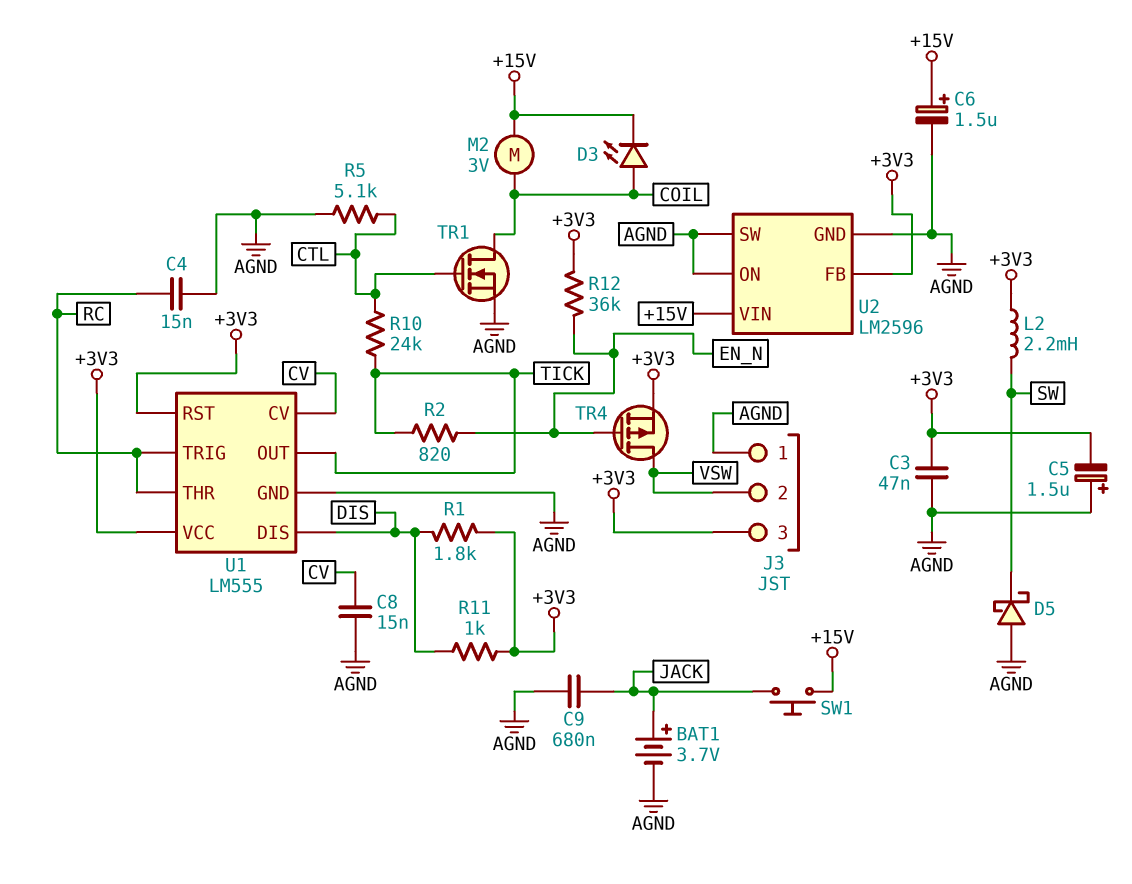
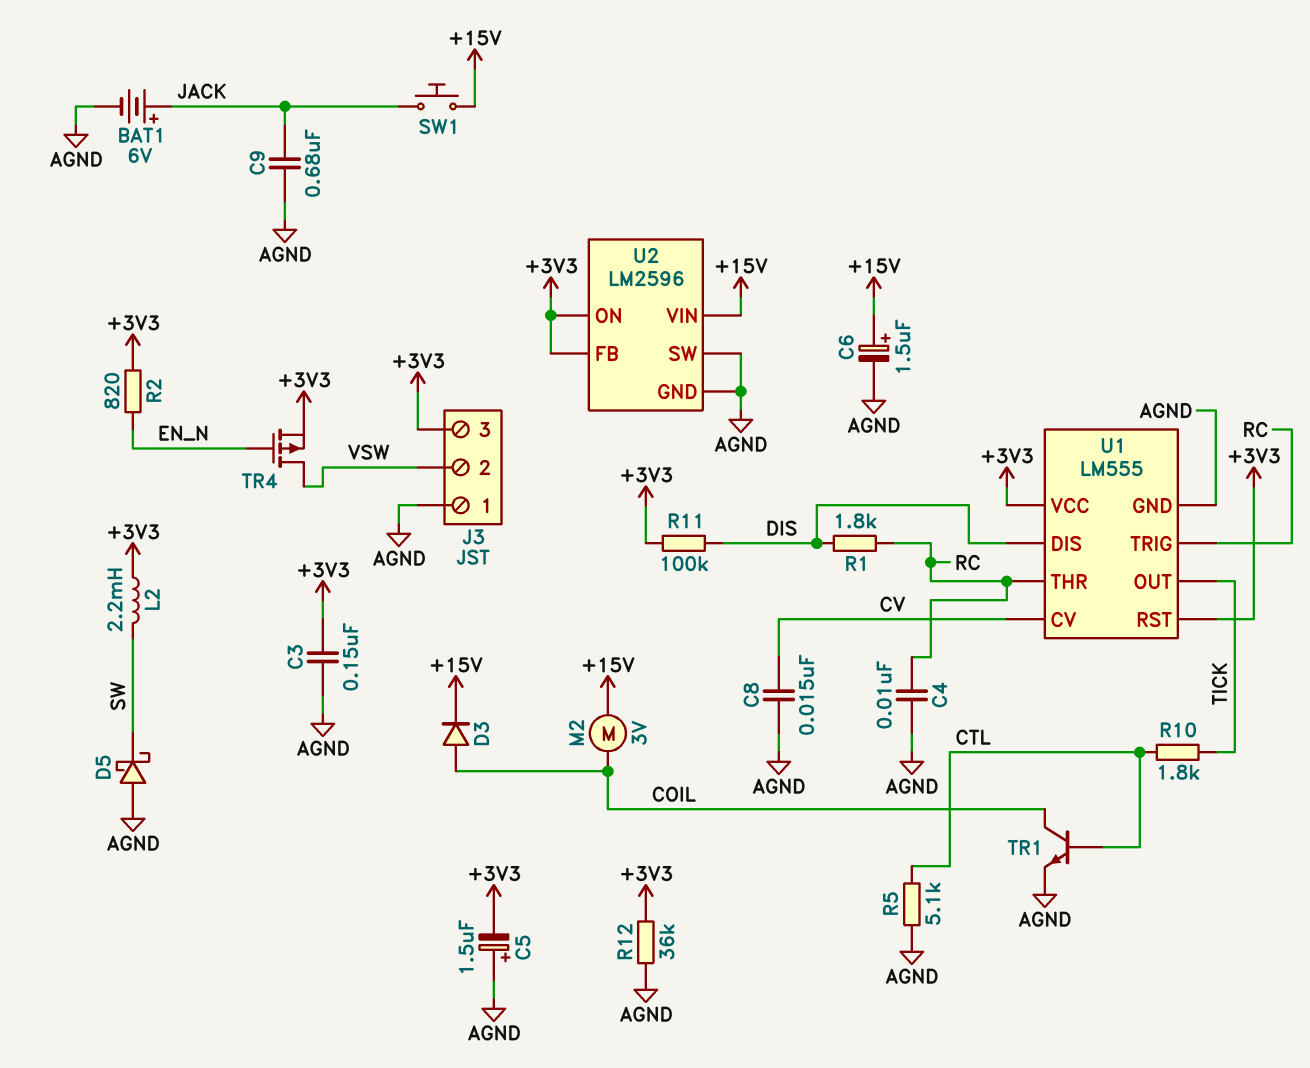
BAT1: 3.7V (plus JACK, minus AGND) -> 6V (plus JACK, minus AGND)
C3: 47nF (+3V3, AGND) -> 150nF (+3V3, AGND)
C4: 15nF (AGND, RC) -> 10nF (AGND, RC)
D3: LED (A COIL, K +15V) -> diode (A COIL, K +15V)
R1: 1.8k (+3V3, DIS) -> 1.8k (DIS, RC)
R2: 820 (EN_N, TICK) -> 820 (+3V3, EN_N)
R10: 24k (CTL, TICK) -> 1.8k (CTL, TICK)
R11: 1k (+3V3, DIS) -> 100k (+3V3, DIS)
R12: 36k (+3V3, EN_N) -> 36k (+3V3, AGND)
TR1: NMOS (G CTL, D COIL, S AGND) -> NPN (B CTL, C COIL, E AGND)
U2 pin ON: AGND -> +3V3

